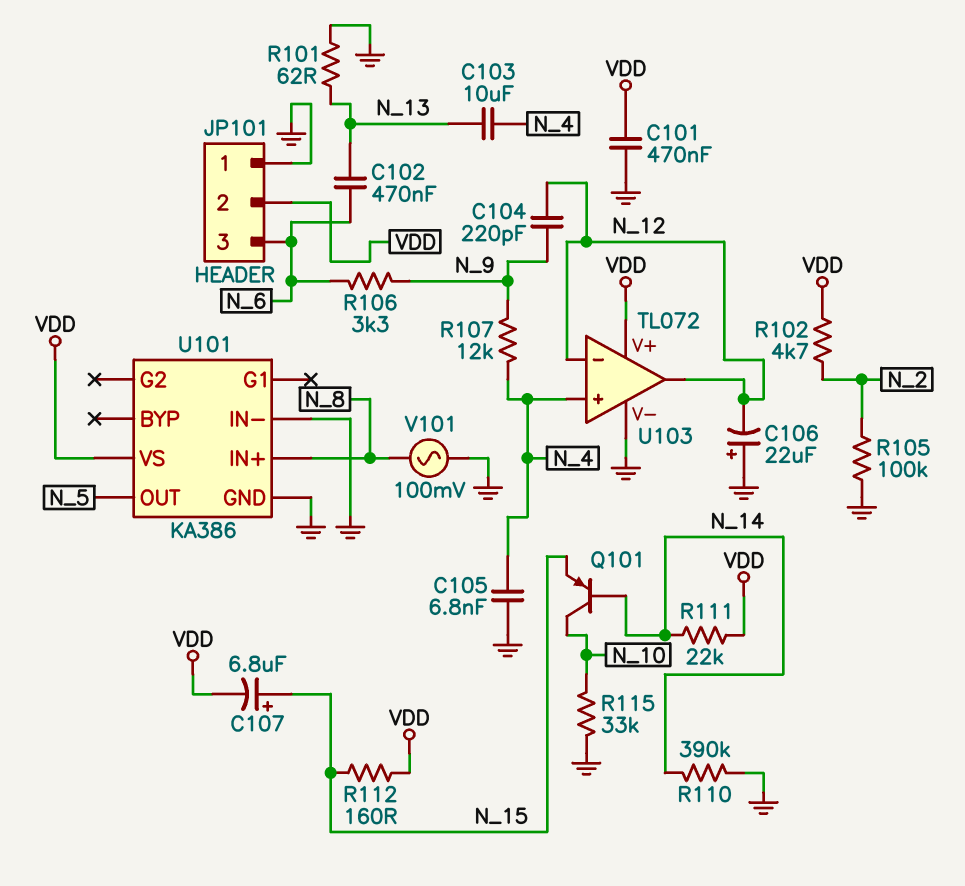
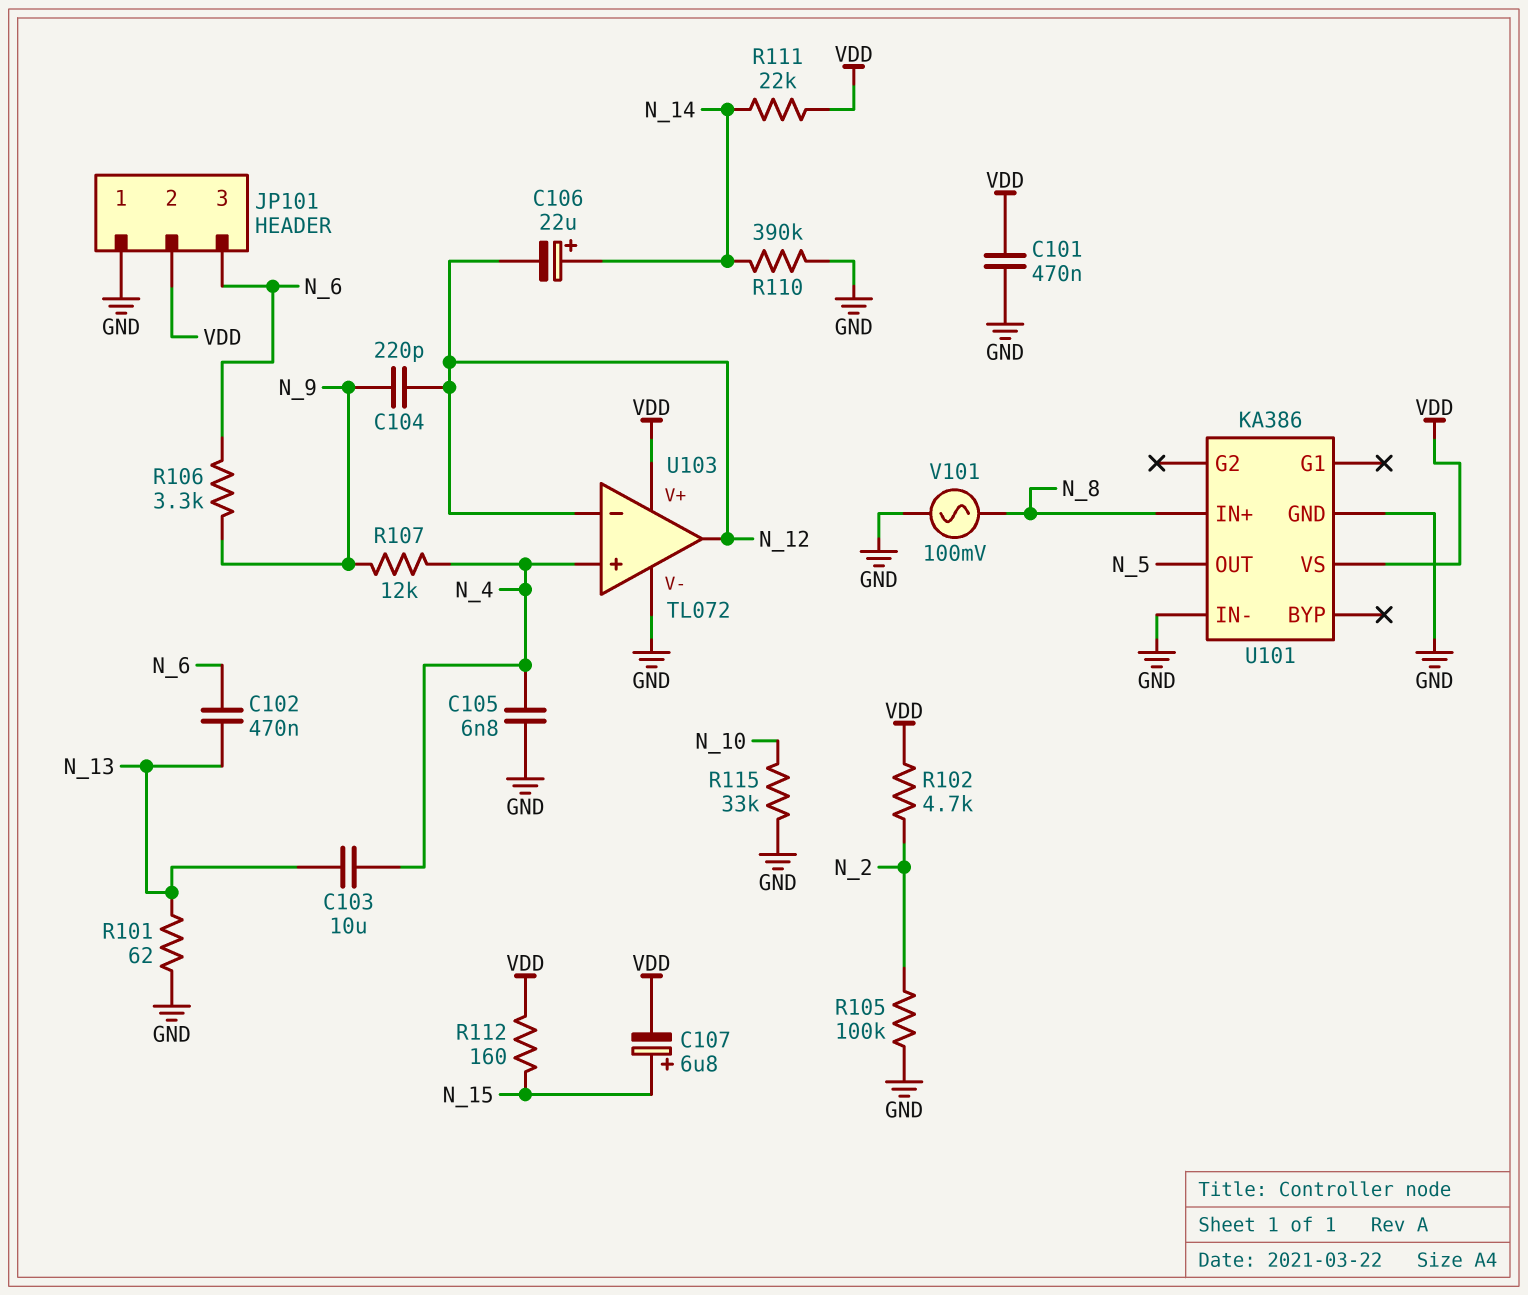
C106: 22uF (plus GND, minus N_12) -> 22uF (plus N_14, minus N_12)
Q101: PNP (B N_14, C N_10, E N_15) -> none

